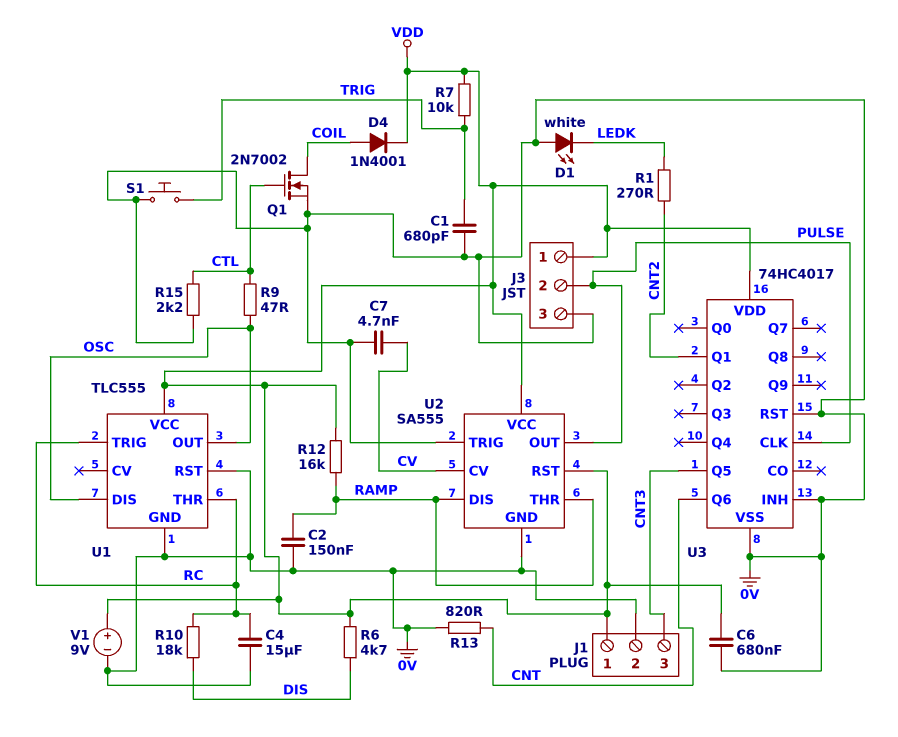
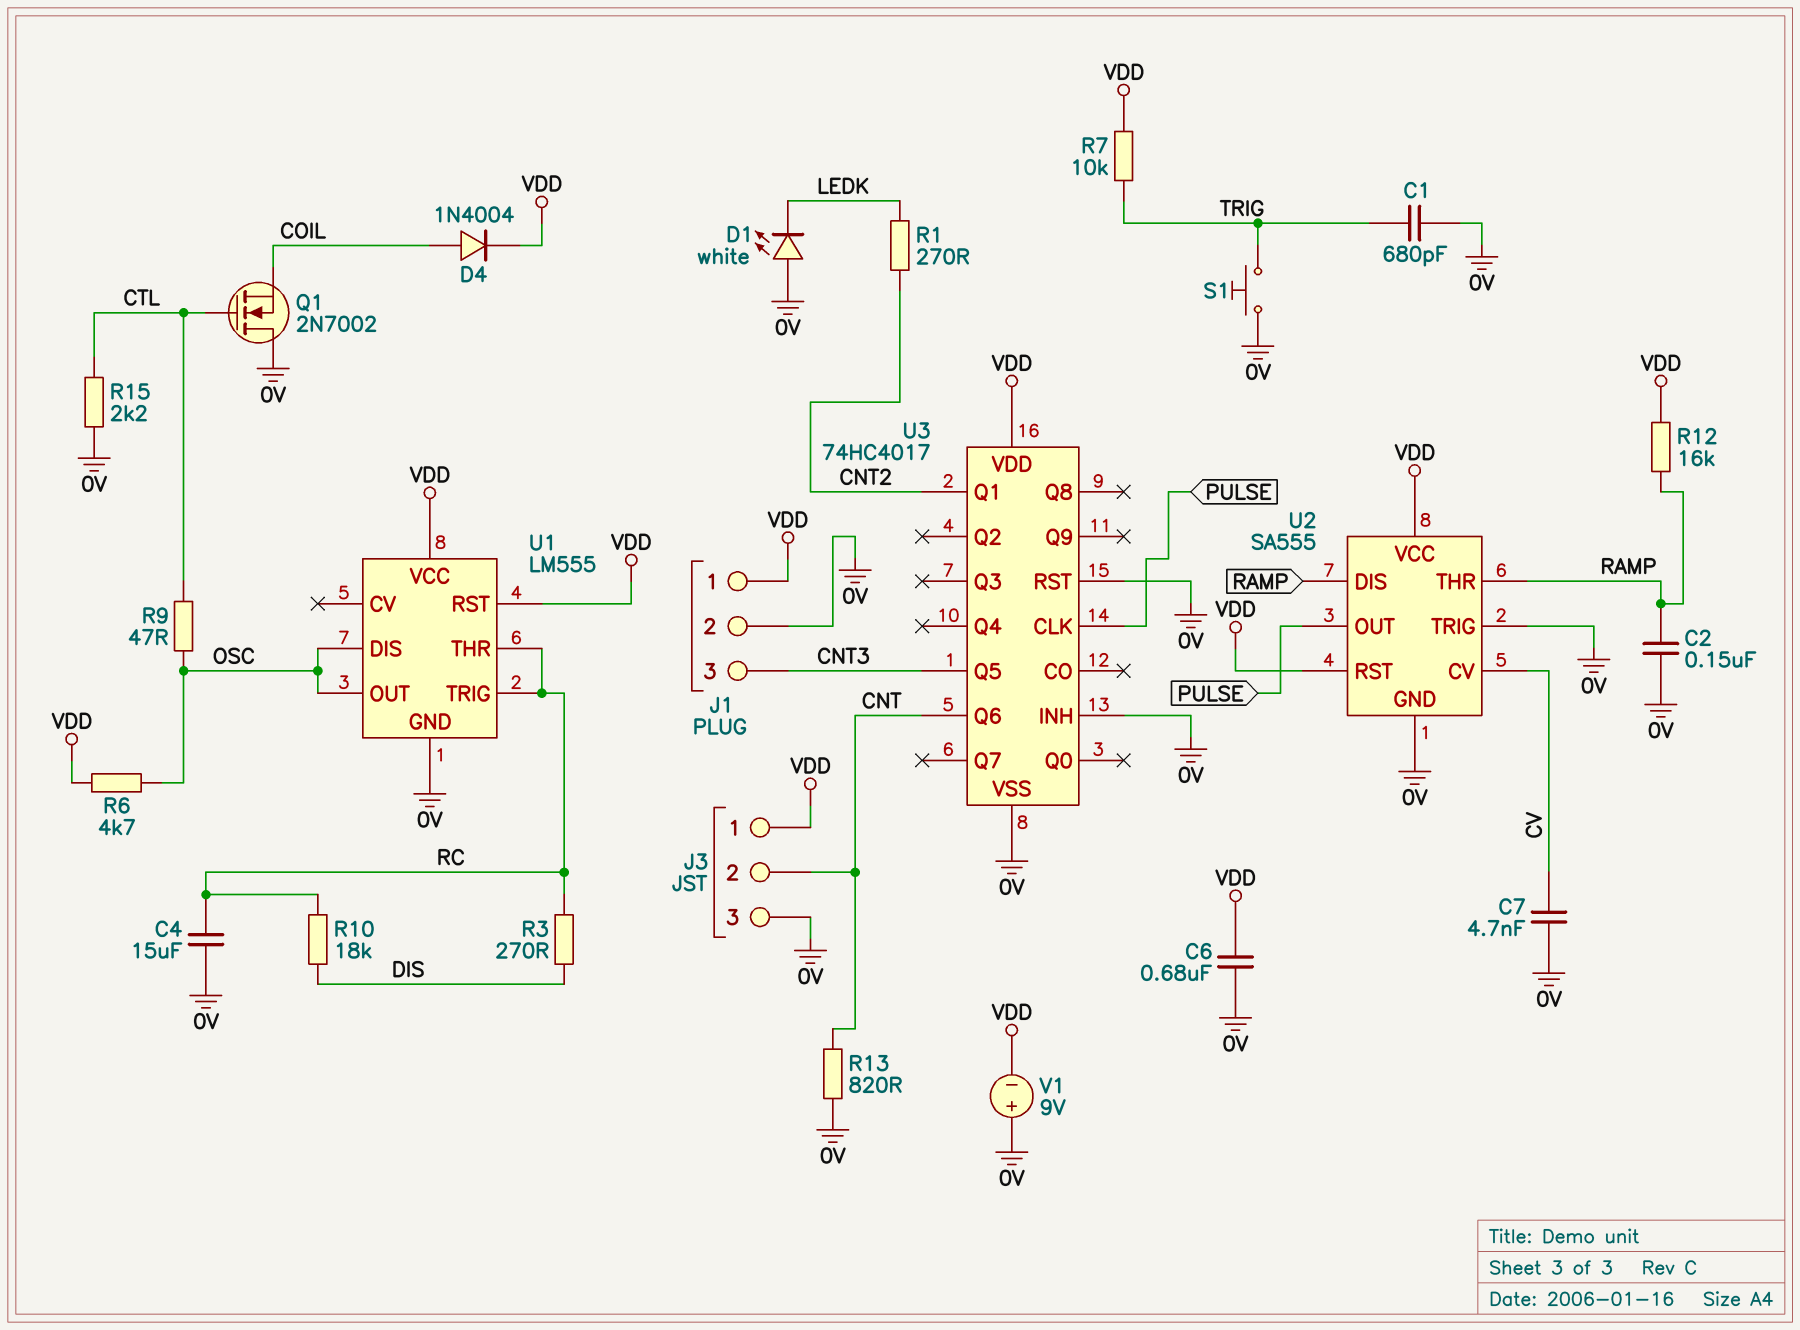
D4: diode 1N4001 (A COIL, K VDD) -> diode 1N4004 (A COIL, K VDD)
J3 pin 2: PULSE -> CNT
Q1: NMOS 2N7002 (G CTL, D COIL, S 0V) -> NMOS 2N7002 (G CTL, D 0V, S COIL)
R3: none -> 270 (DIS, RC)
R6: 4.7k (DIS, VDD) -> 4.7k (OSC, VDD)
U1: TLC555 -> LM555
U1 pin RST: 0V -> VDD
V1: 9V (plus VDD, minus 0V) -> 9V (plus 0V, minus VDD)

